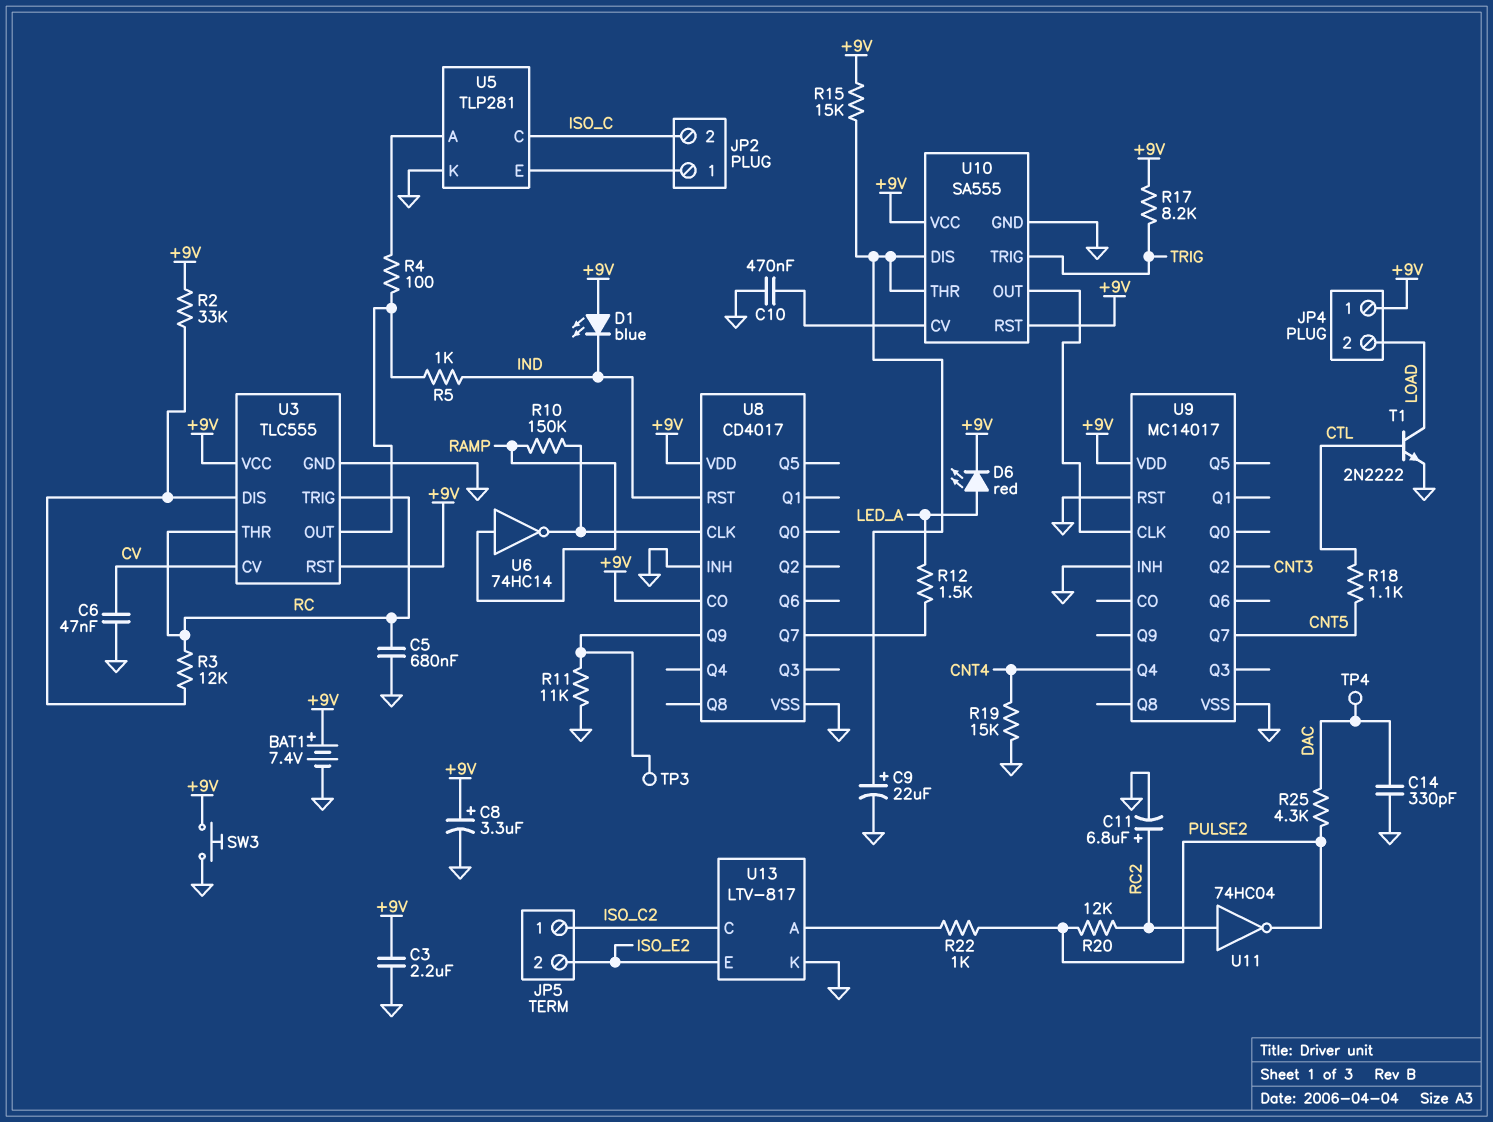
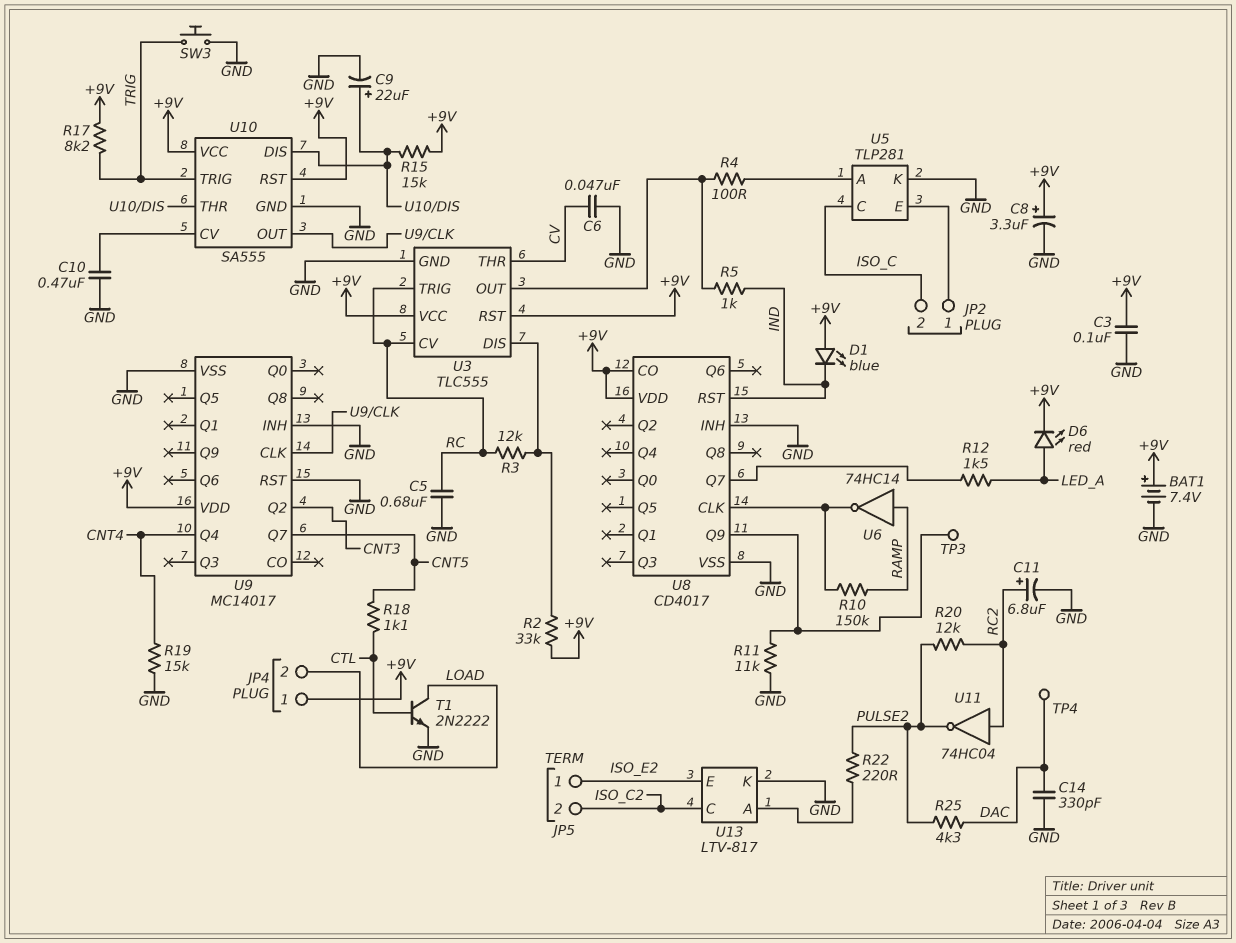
C3: 2.2uF (+9V, GND) -> 100nF (+9V, GND)
JP5 pin 1: ISO_C2 -> ISO_E2
JP5 pin 2: ISO_E2 -> ISO_C2
R22: 1k (PULSE2, U13/A) -> 220 (PULSE2, U13/A)
SW3: button (+9V, GND) -> button (GND, TRIG)
U3 pin CV: CV -> RC
U3 pin THR: RC -> CV

